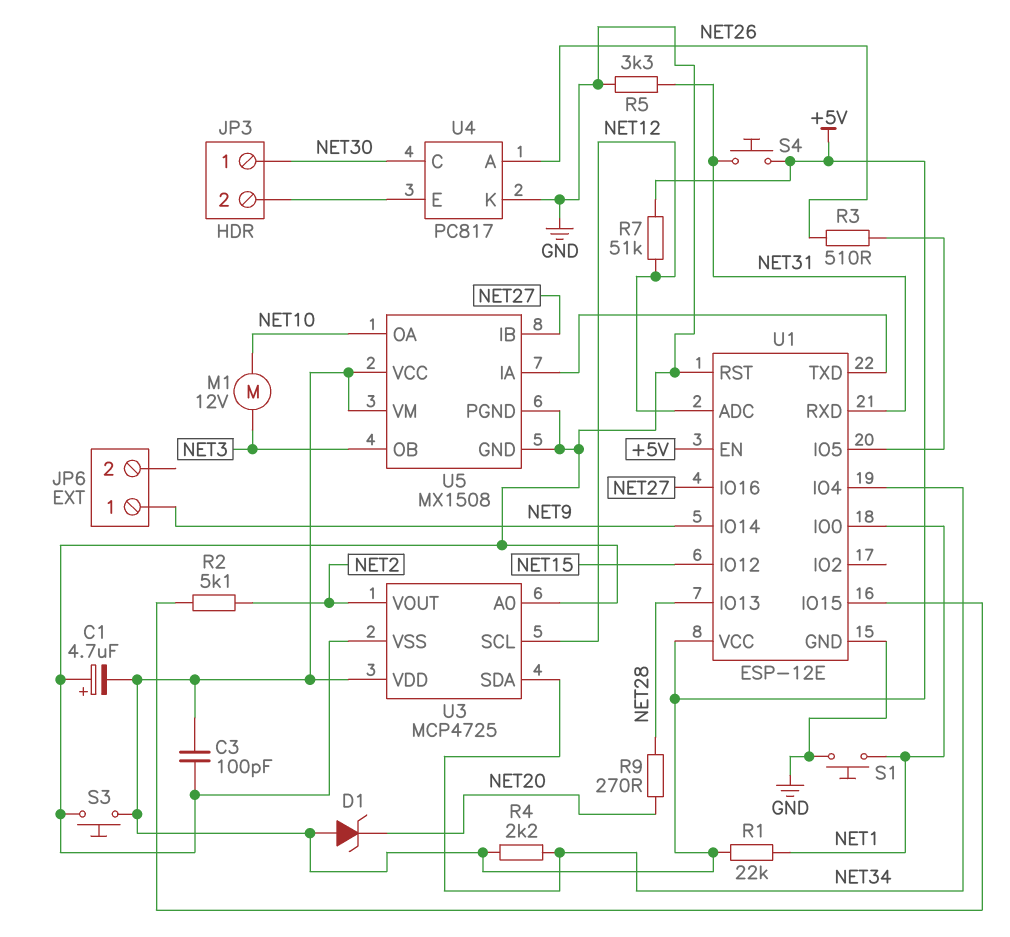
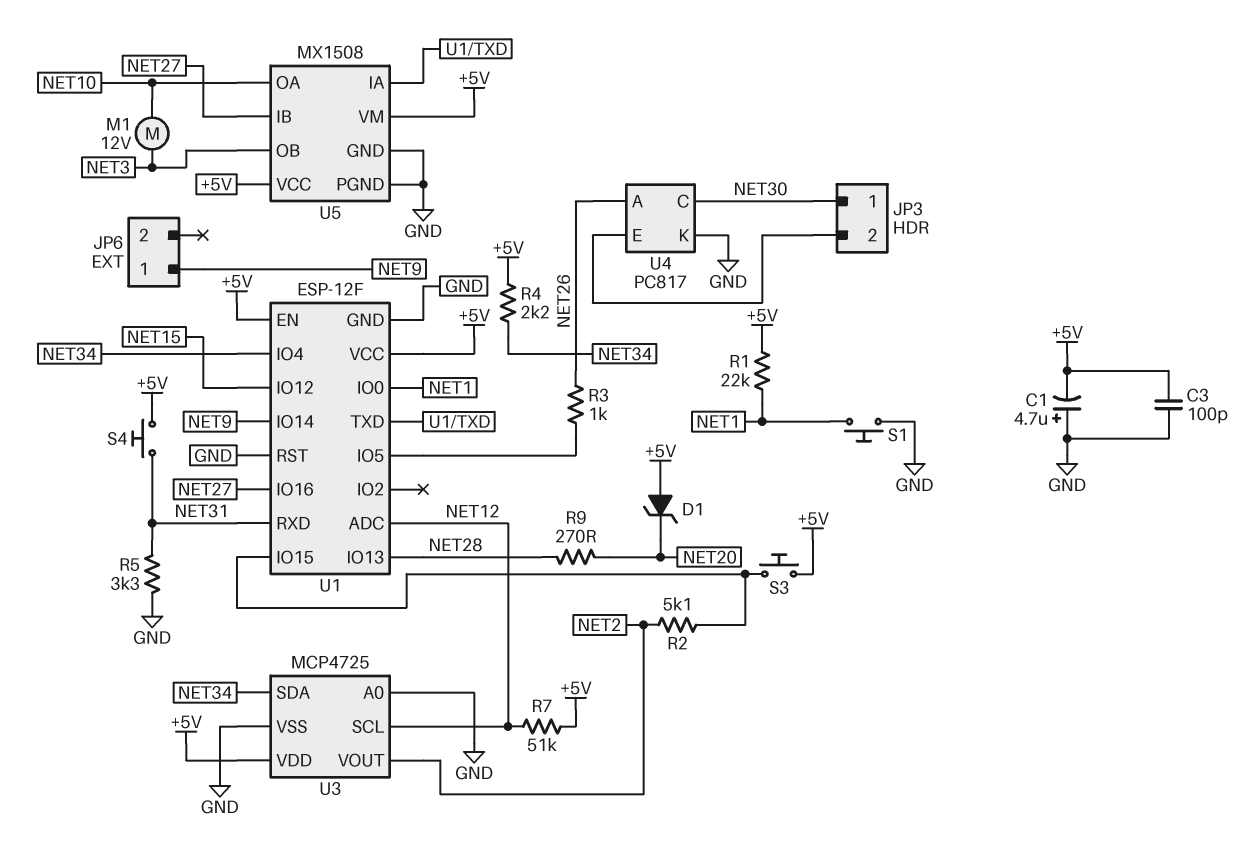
R3: 510 (NET26, U1/IO5) -> 1k (NET26, U1/IO5)
S3: button (+5V, GND) -> button (+5V, U1/IO15)
U1: ESP-12E -> ESP-12F

